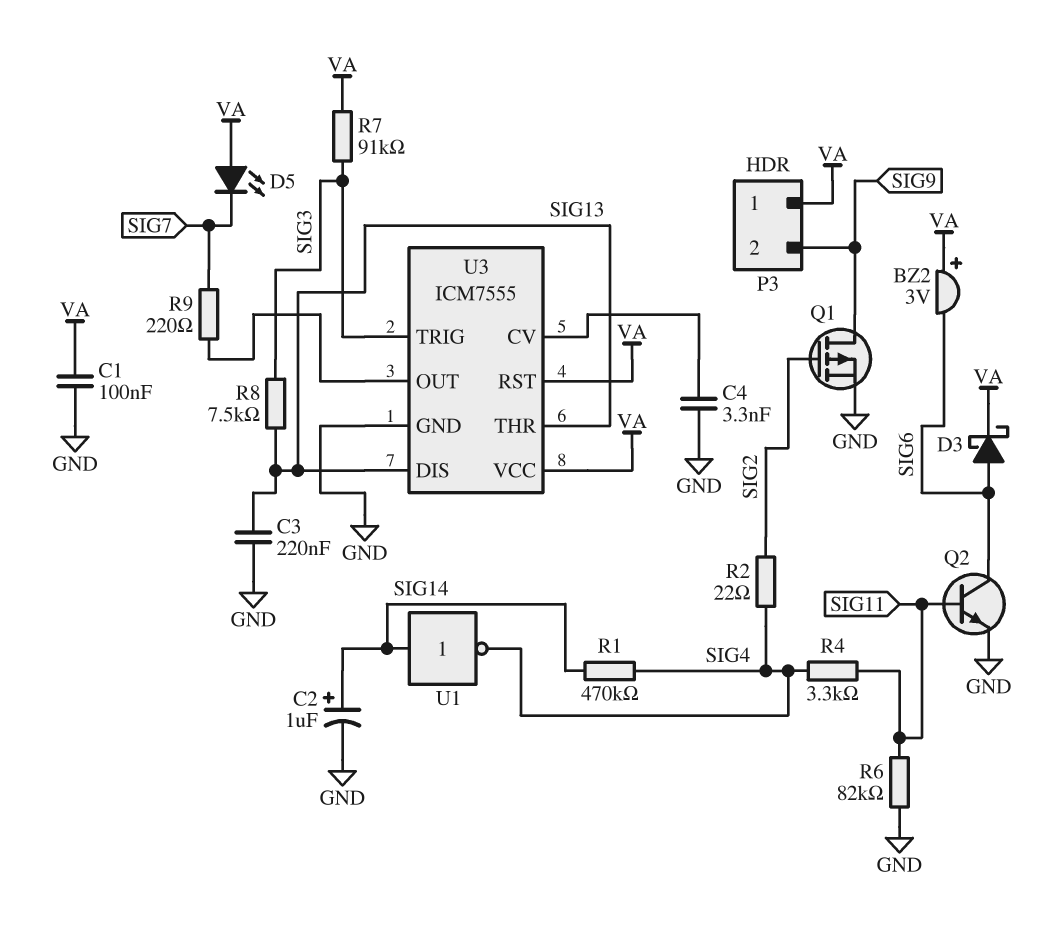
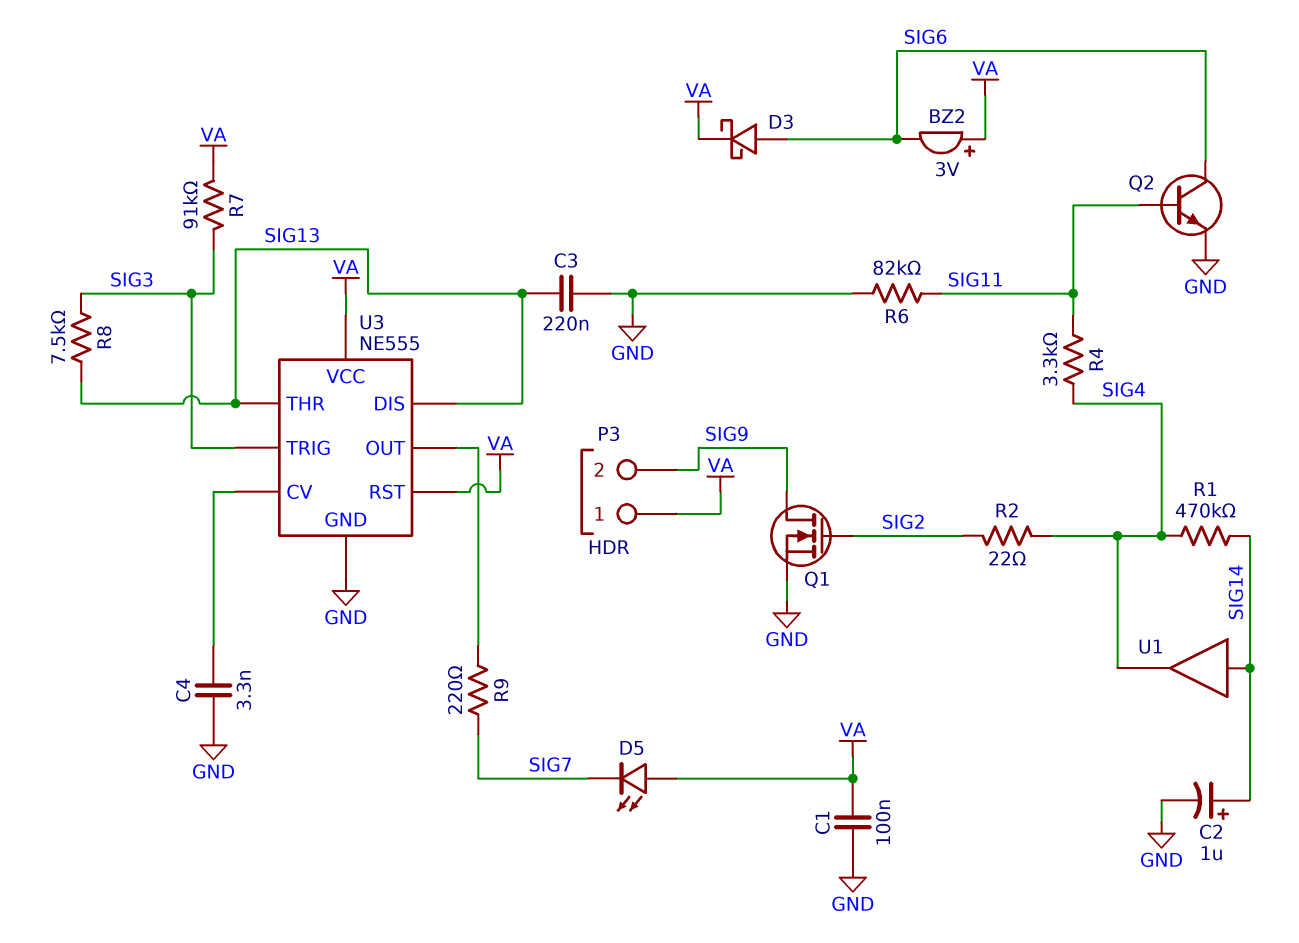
Q1: PMOS (G SIG2, D SIG9, S GND) -> NMOS (G SIG2, D SIG9, S GND)
U1: NOT (in SIG14, out SIG4) -> buffer (in SIG14, out SIG4)
U3: ICM7555 -> NE555

